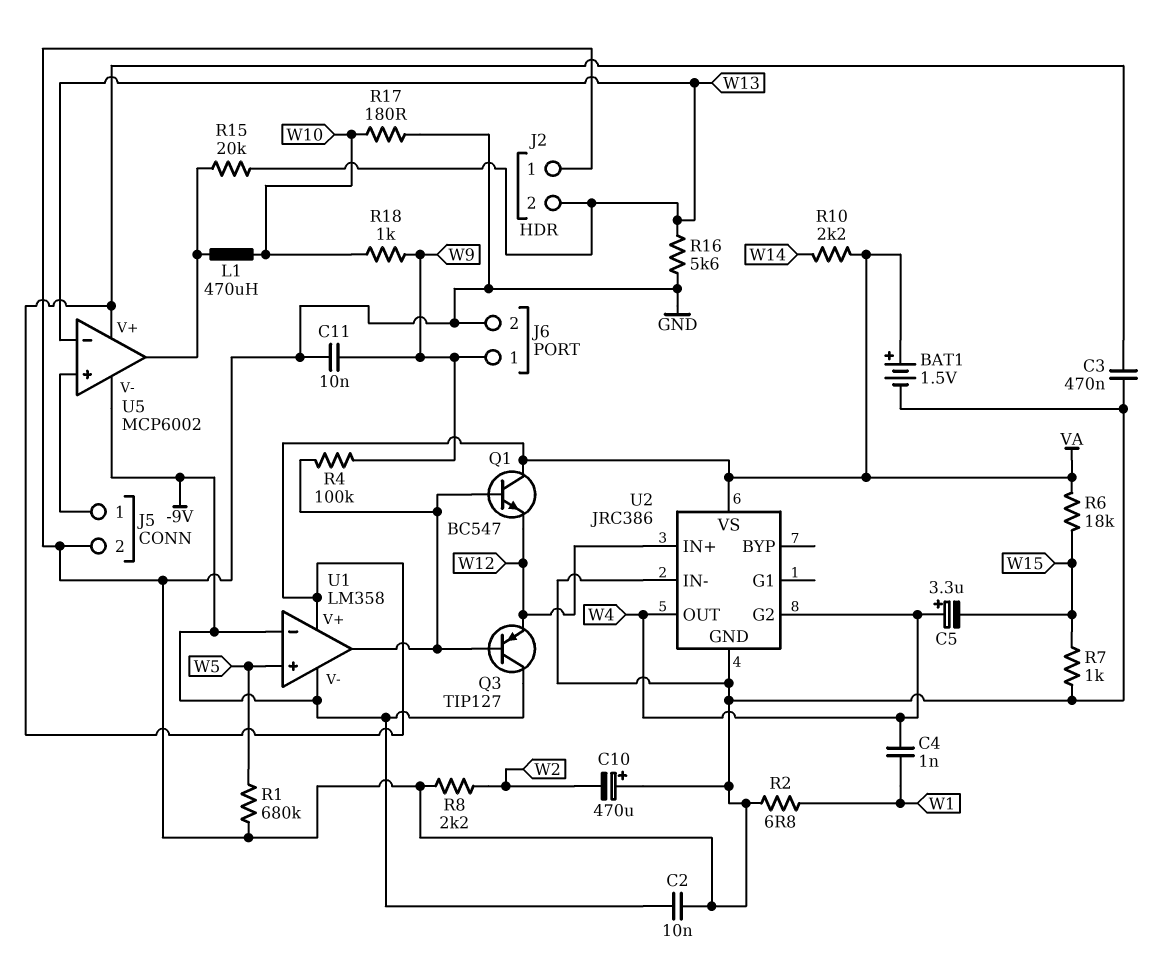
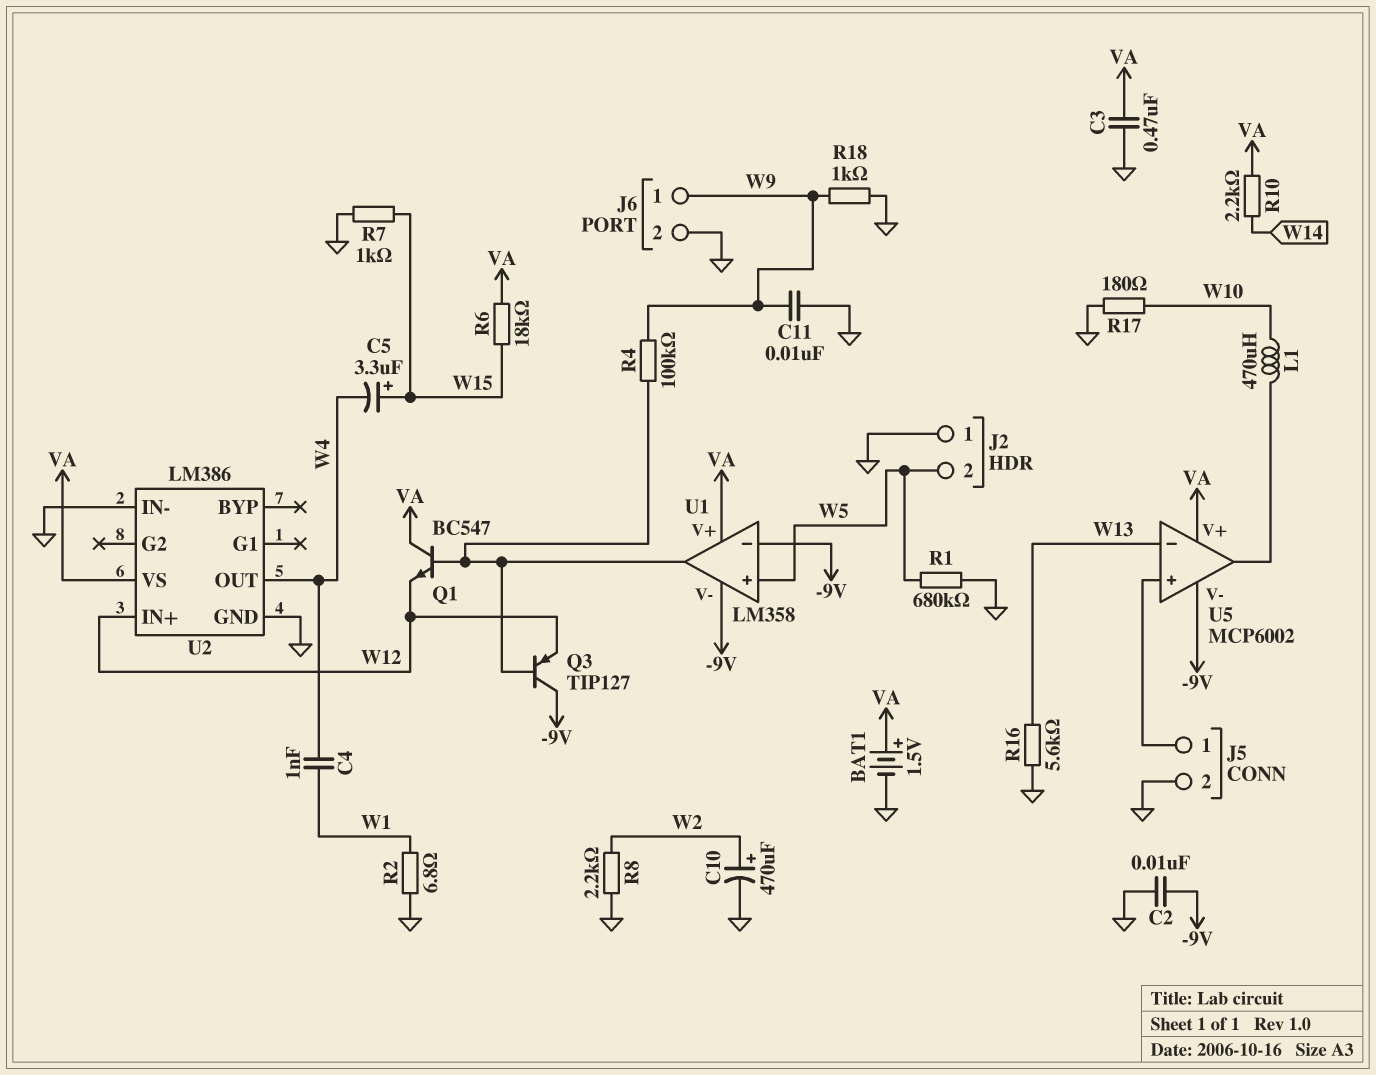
C5: 3.3uF (plus W4, minus W15) -> 3.3uF (plus W15, minus W4)
C10: 470uF (plus GND, minus W2) -> 470uF (plus W2, minus GND)
J2 pin 2: W13 -> W5
R15: 20k (U5/out, W13) -> none
R18: 1k (W9, W10) -> 1k (GND, W9)
U2: JRC386 -> LM386
U2 pin G2: W4 -> none

